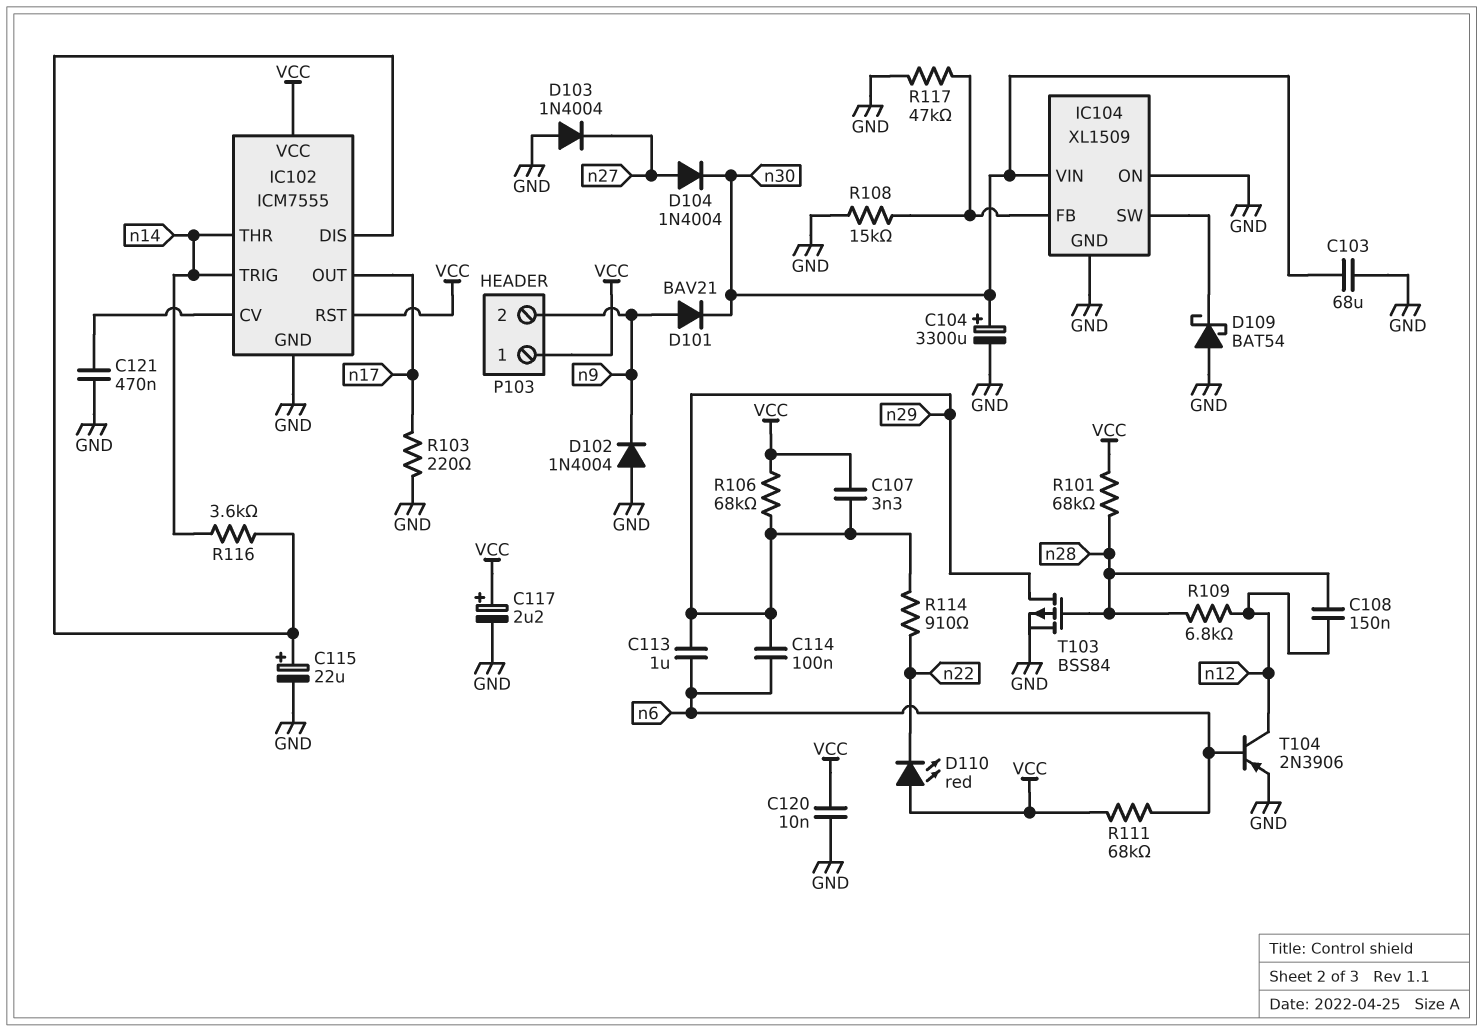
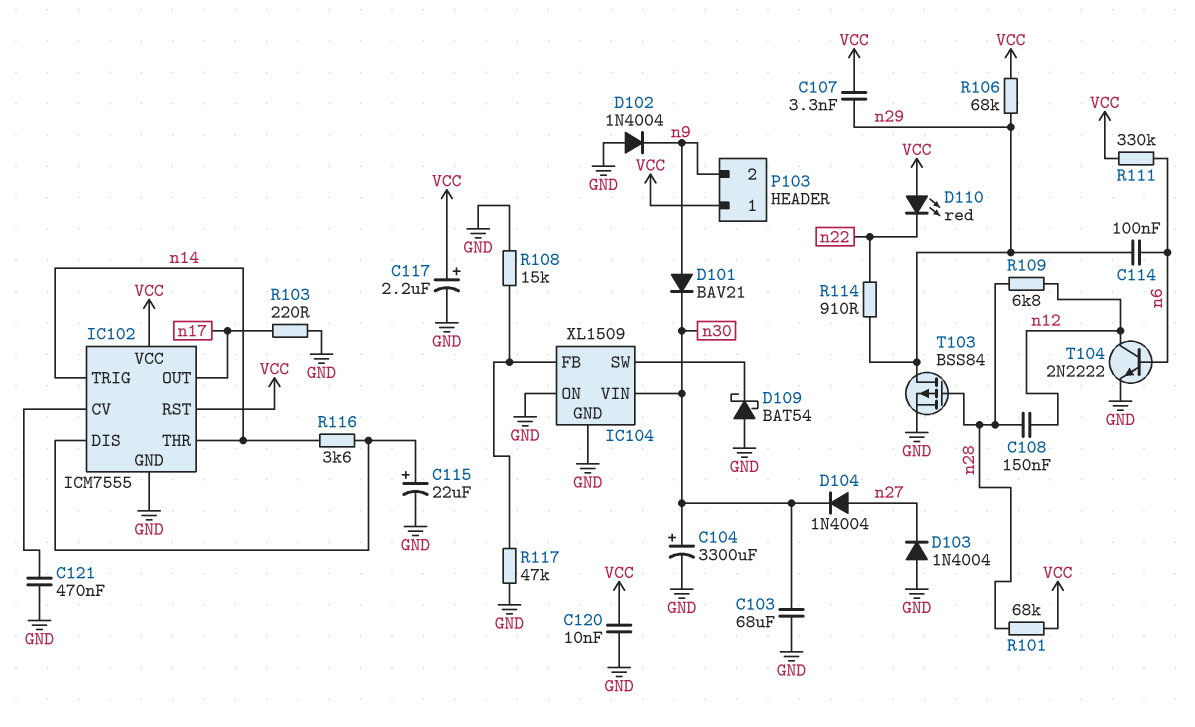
C113: 1uF (n6, n29) -> none
R111: 68k (VCC, n6) -> 330k (VCC, n6)
T104: PNP 2N3906 (B n6, C n12, E GND) -> NPN 2N2222 (B n6, C n12, E GND)

